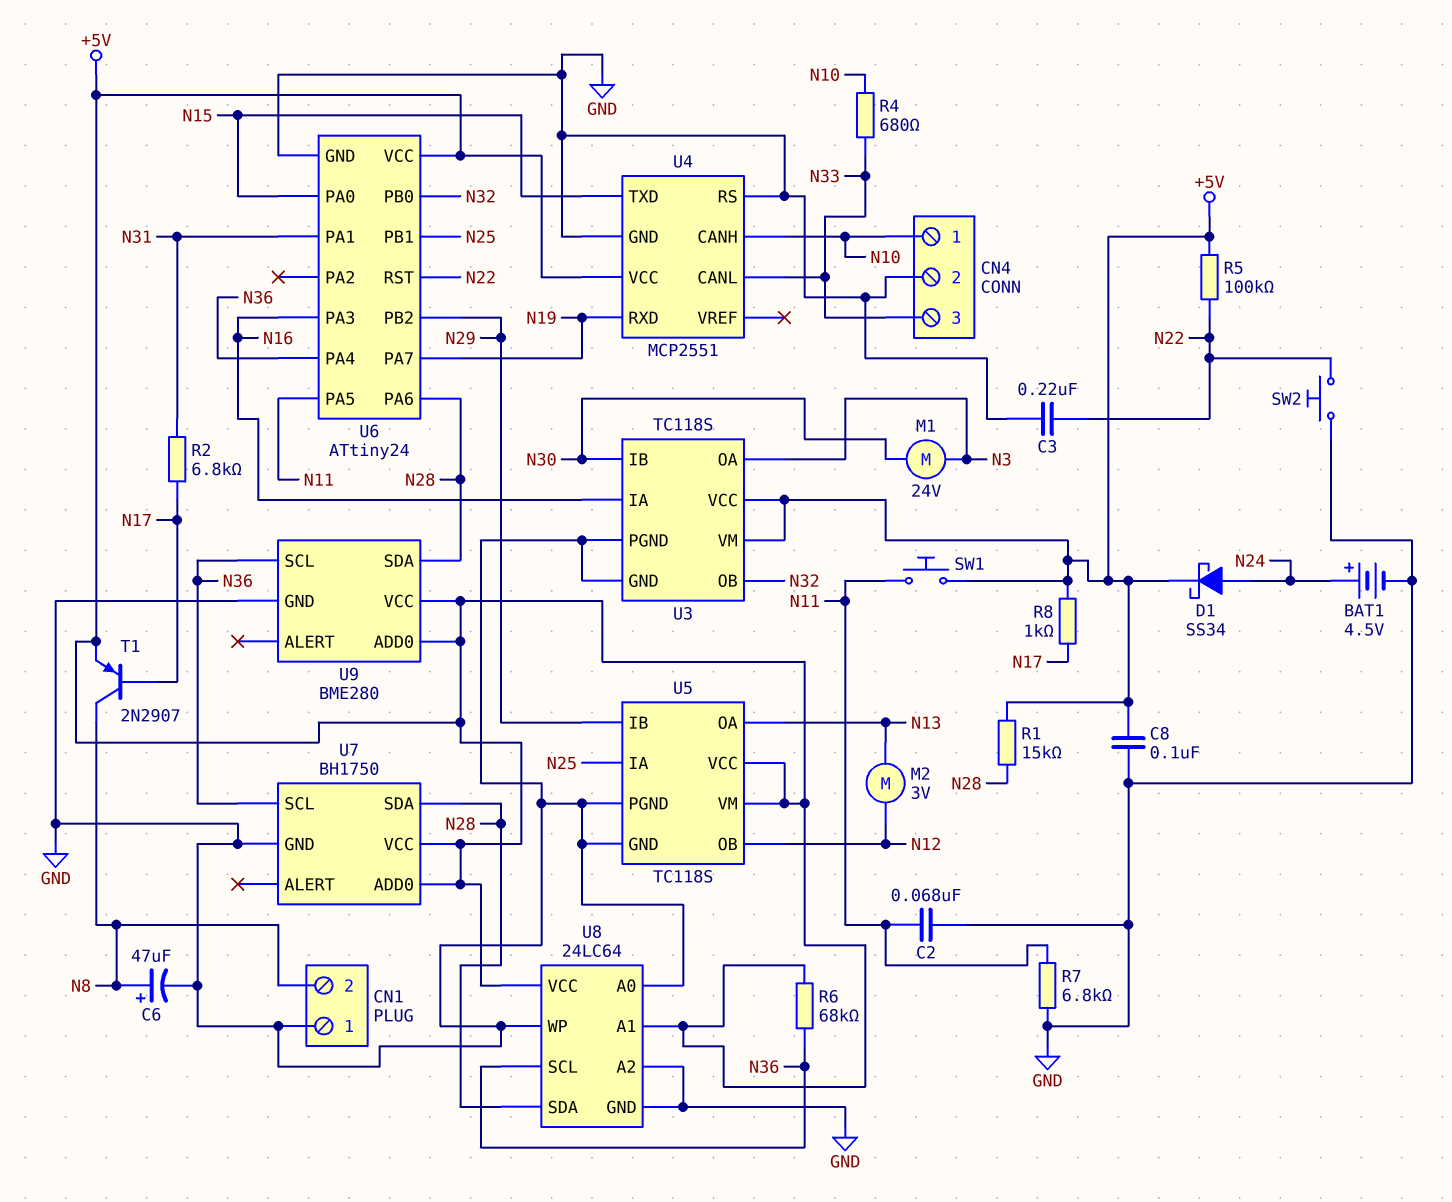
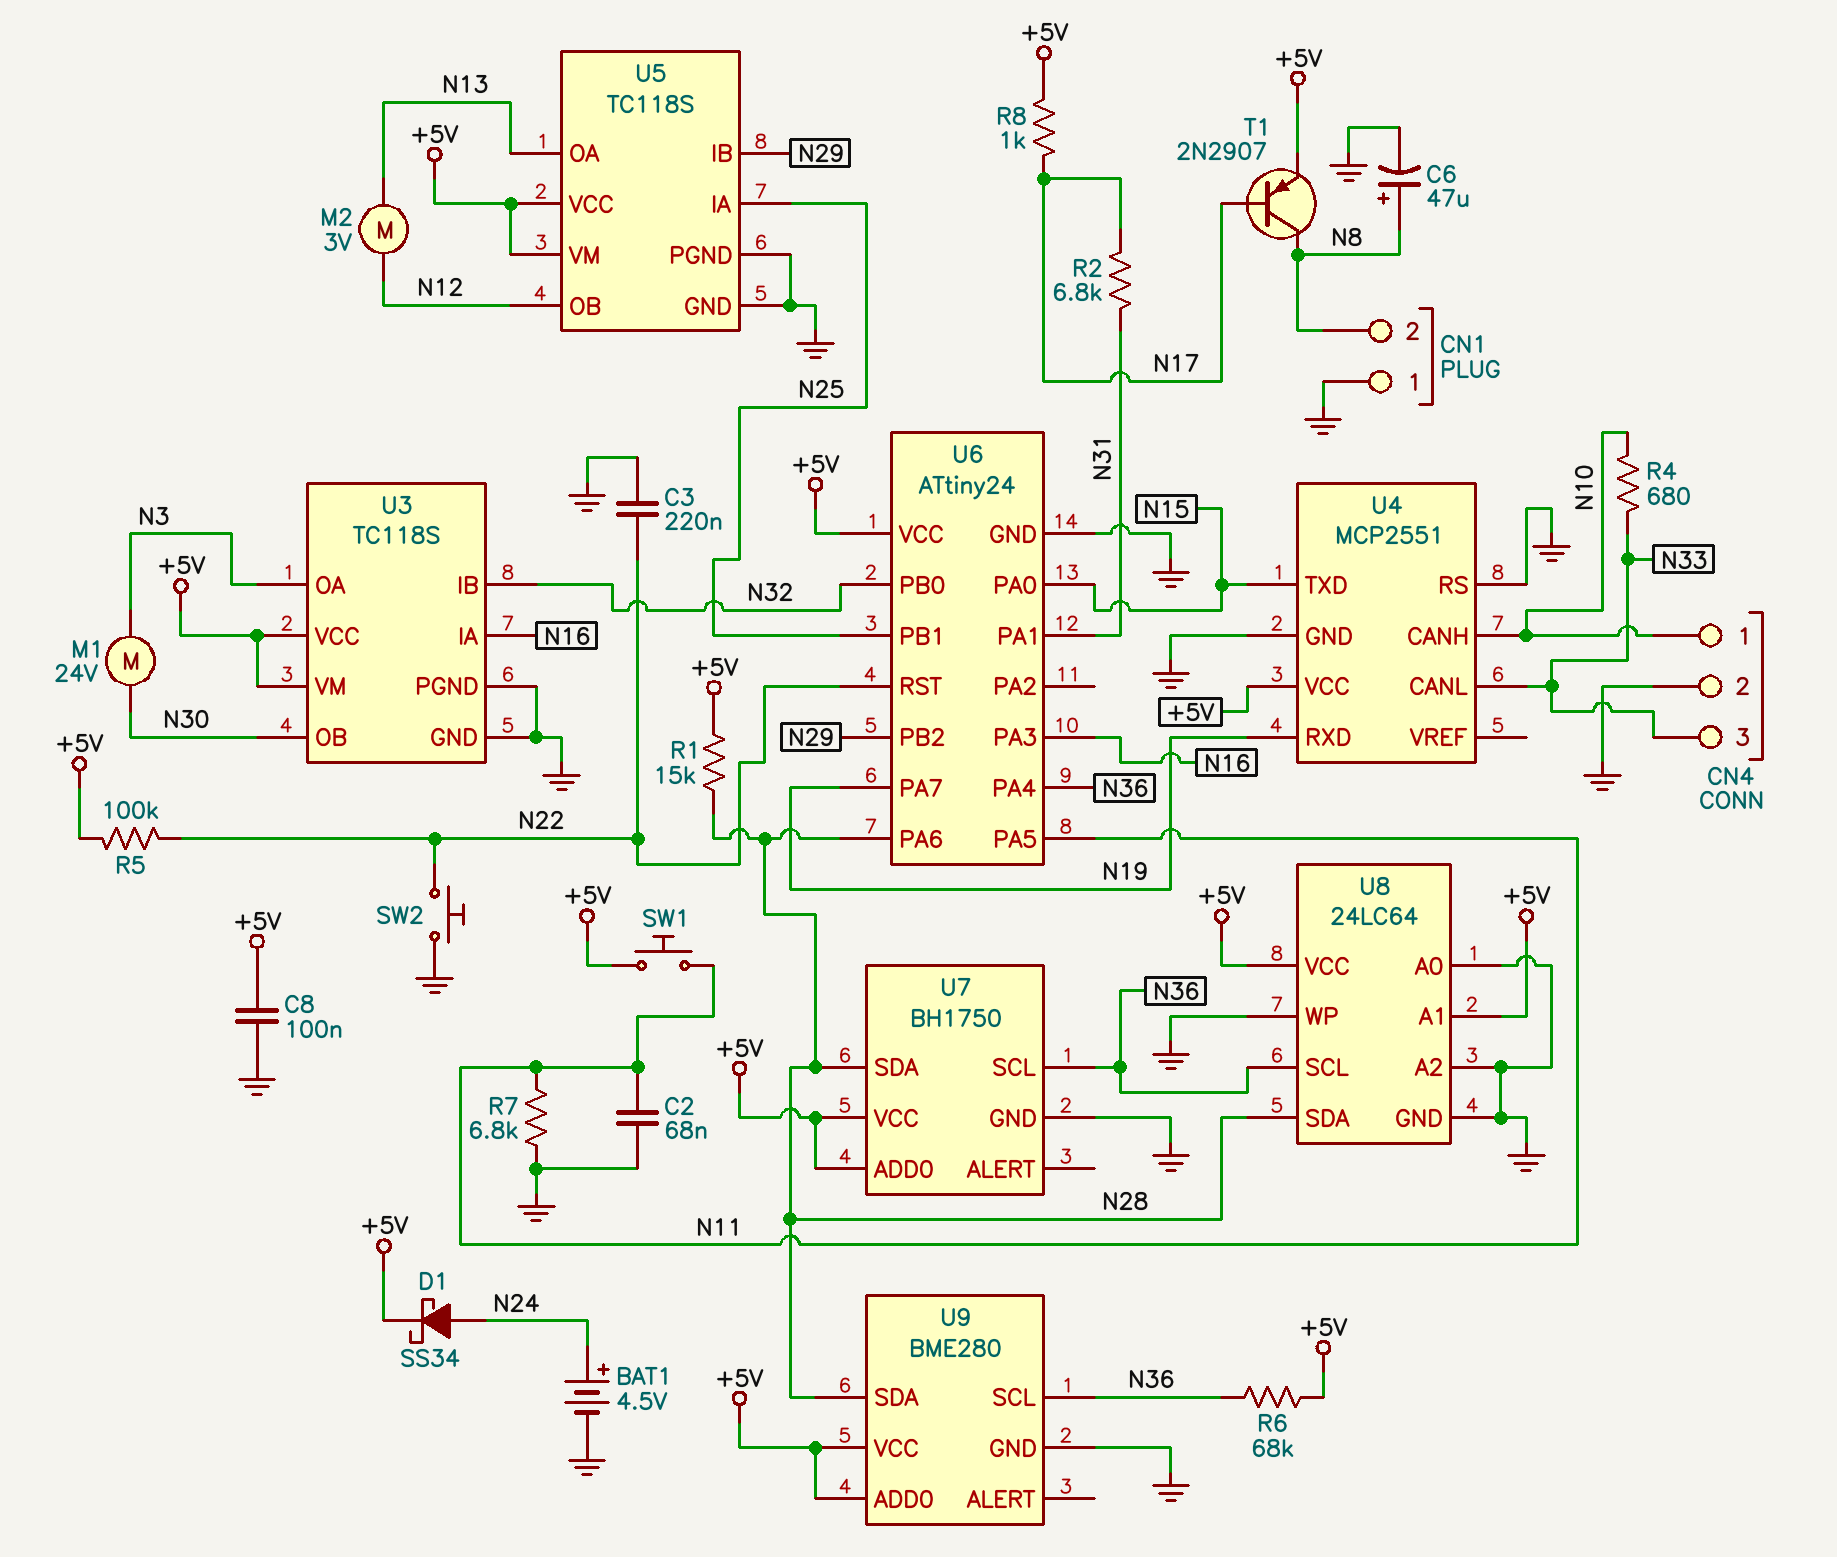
U3 pin IB: N30 -> N32
U3 pin OB: N32 -> N30

